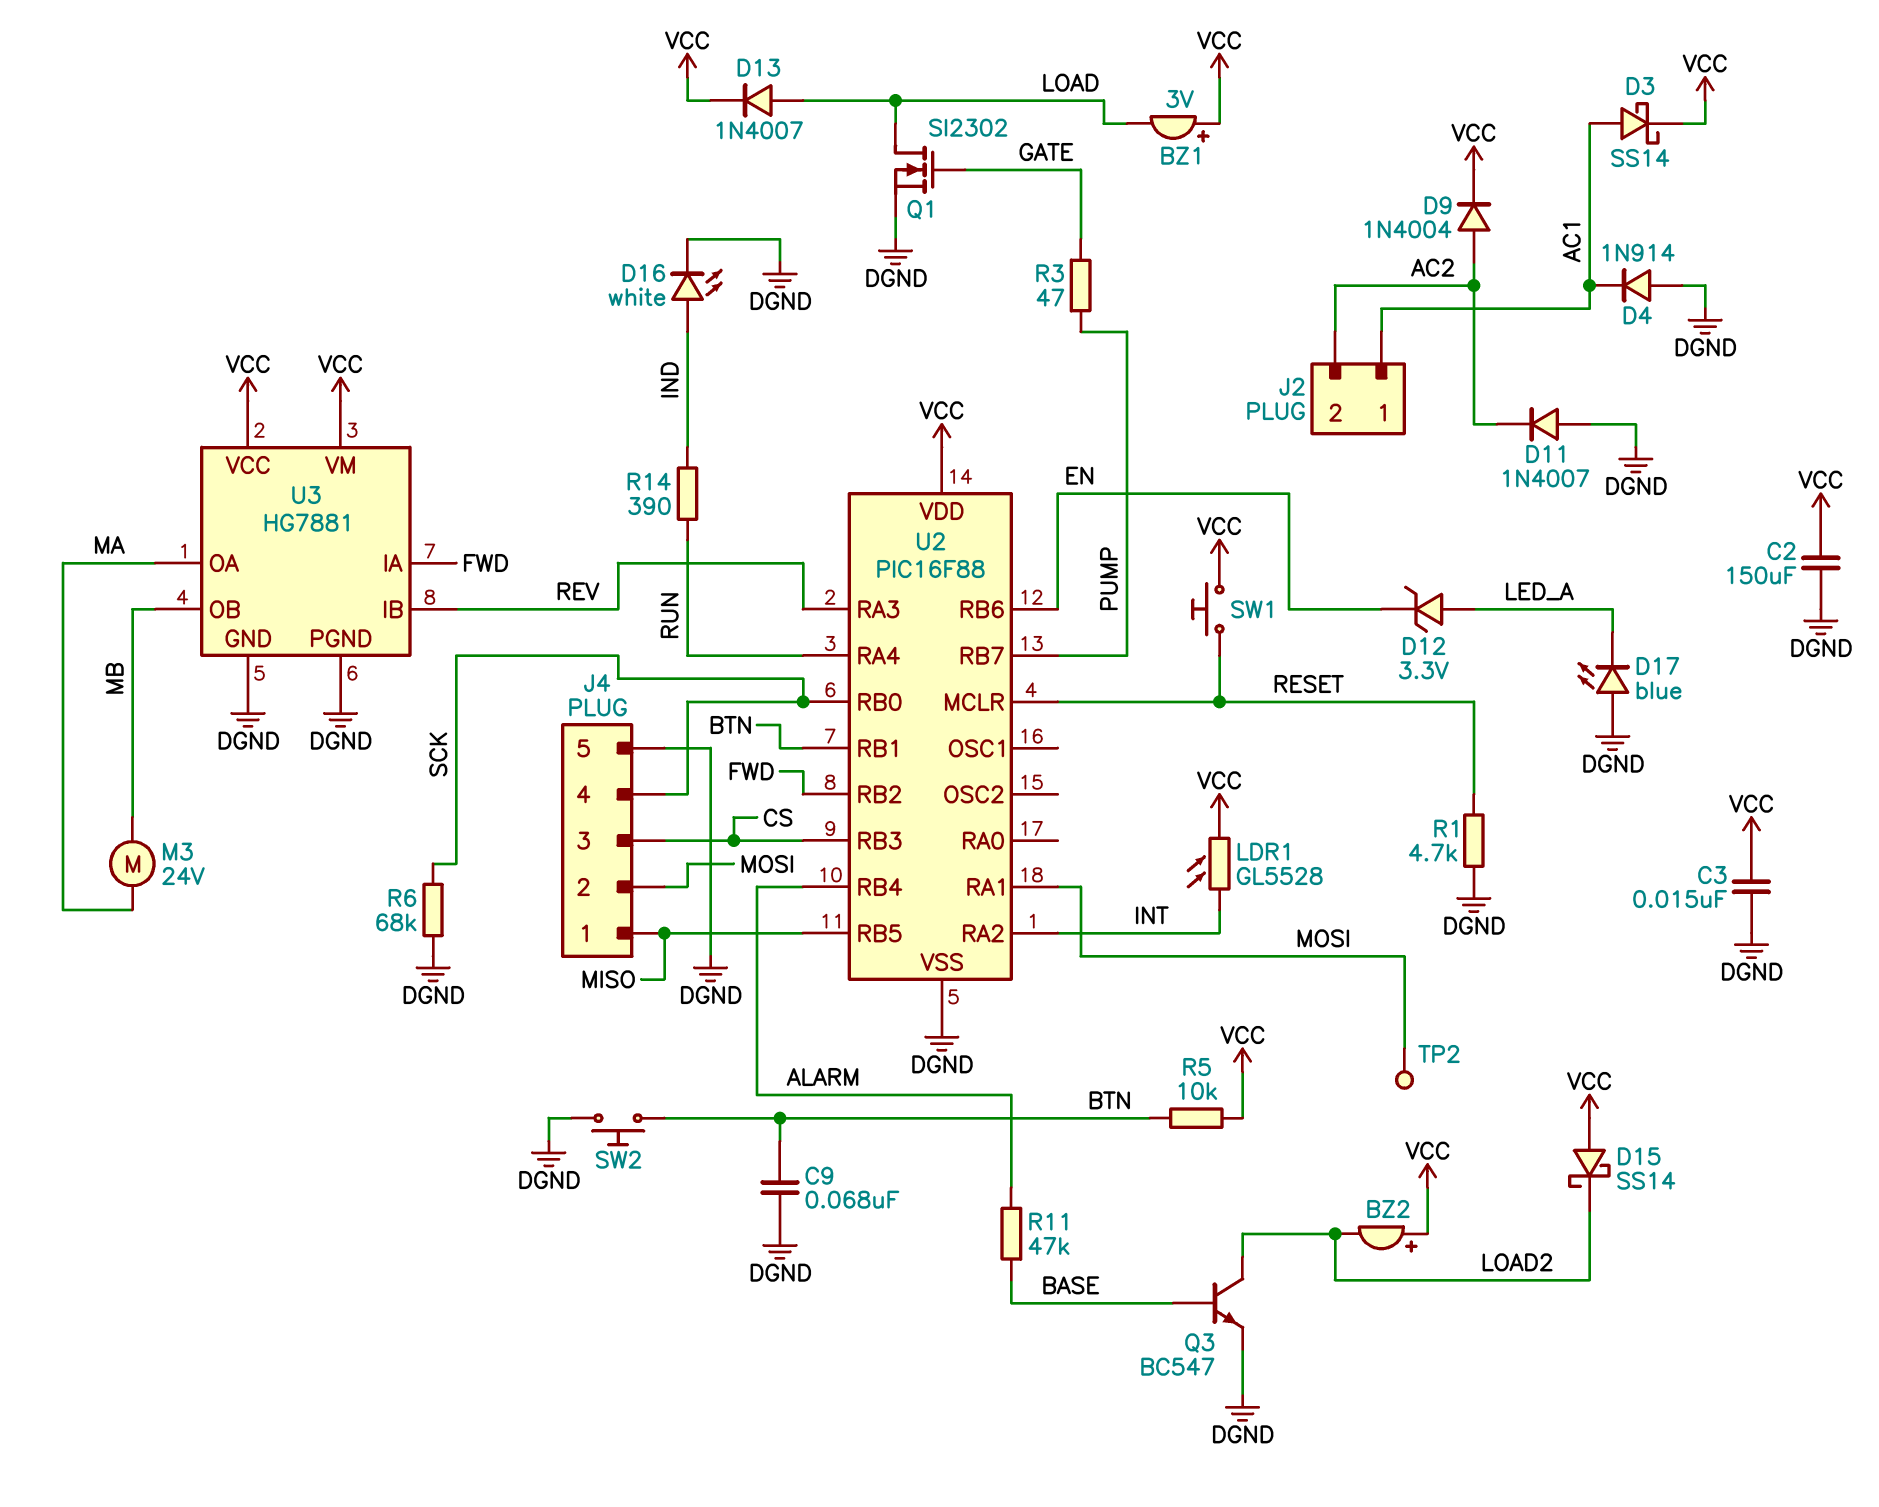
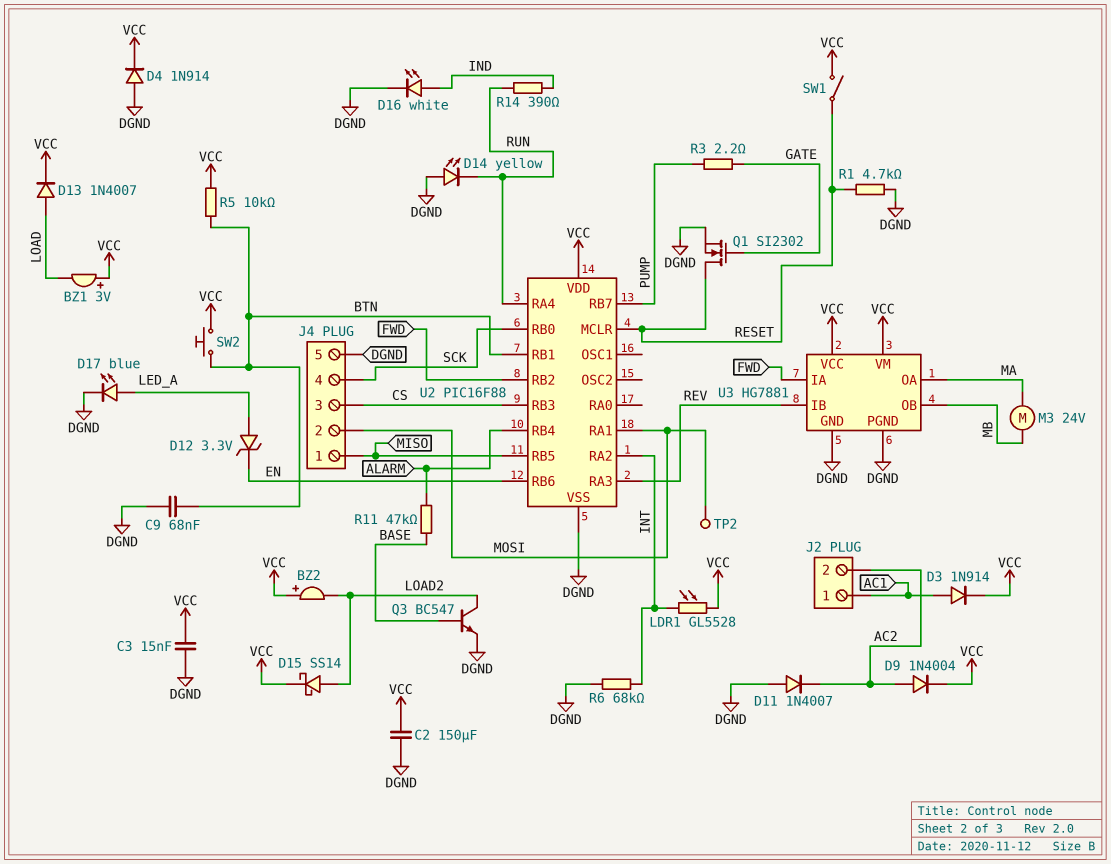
D3: schottky SS14 (A AC1, K VCC) -> diode 1N914 (A AC1, K VCC)
D4: diode 1N914 (A DGND, K AC1) -> diode 1N914 (A DGND, K VCC)
D14: none -> LED yellow (A DGND, K RUN)
D15: schottky SS14 (A VCC, K LOAD2) -> schottky SS14 (A LOAD2, K VCC)
D17: LED blue (A DGND, K LED_A) -> LED blue (A LED_A, K DGND)
Q1: NMOS SI2302 (G GATE, D LOAD, S DGND) -> NMOS SI2302 (G GATE, D RESET, S DGND)
R3: 47 (GATE, PUMP) -> 2.2 (GATE, PUMP)
R6: 68k (DGND, SCK) -> 68k (DGND, INT)
SW1: button (RESET, VCC) -> switch (RESET, VCC)
SW2: button (BTN, DGND) -> button (BTN, VCC)

